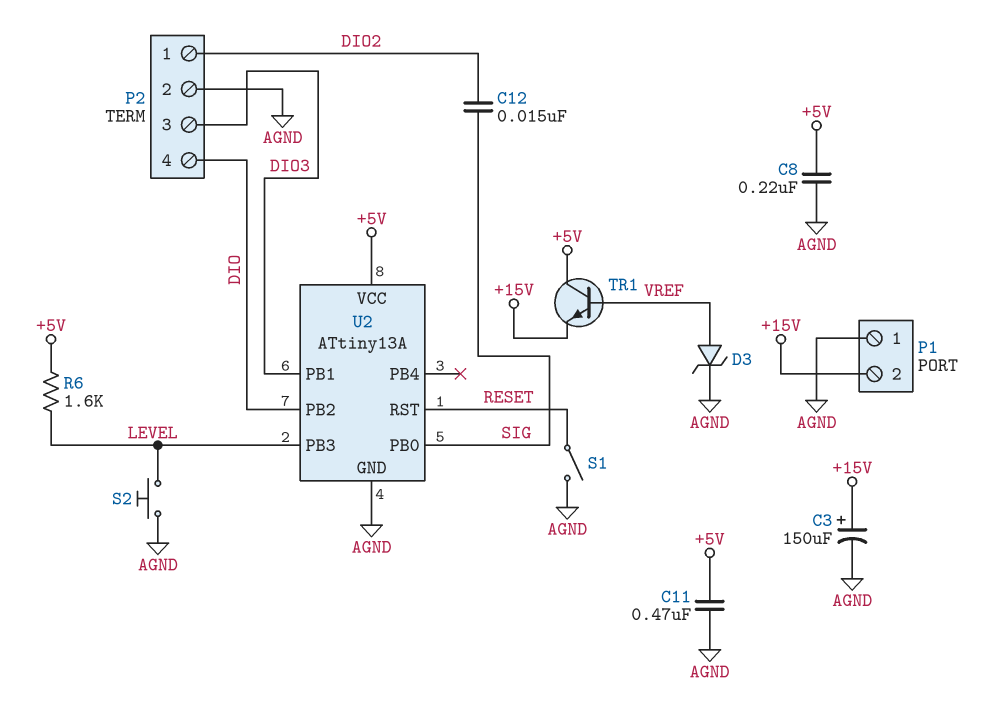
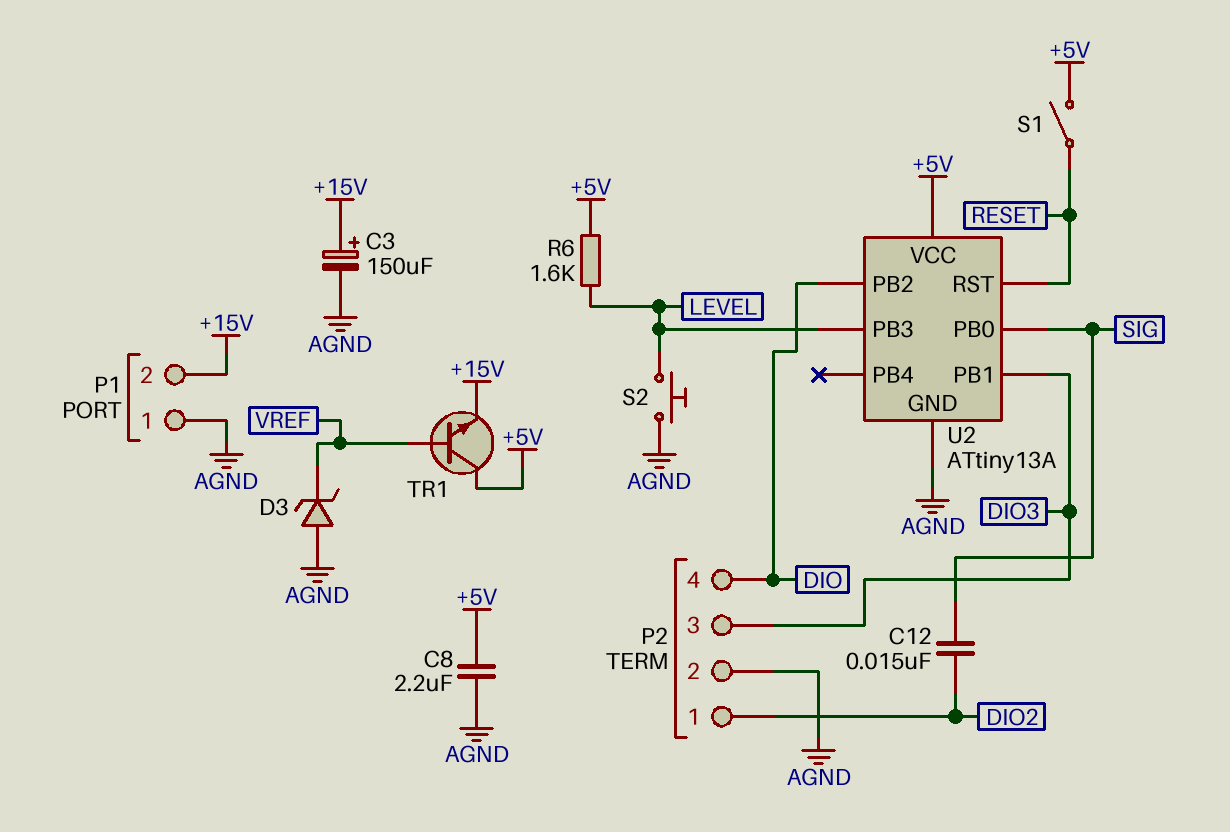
C8: 220nF (+5V, AGND) -> 2.2uF (+5V, AGND)
C11: 470nF (+5V, AGND) -> none
D3: zener (A VREF, K AGND) -> zener (A AGND, K VREF)
S1: switch (AGND, RESET) -> switch (+5V, RESET)

